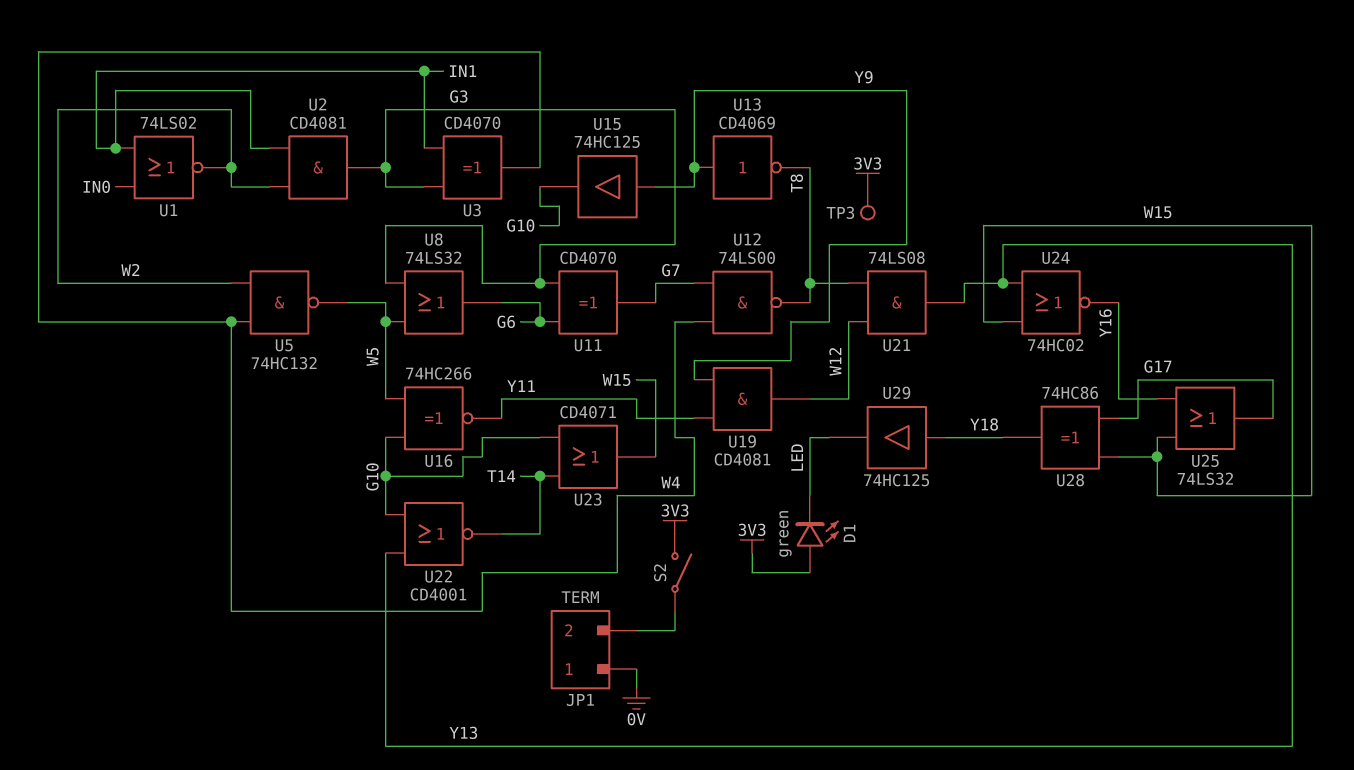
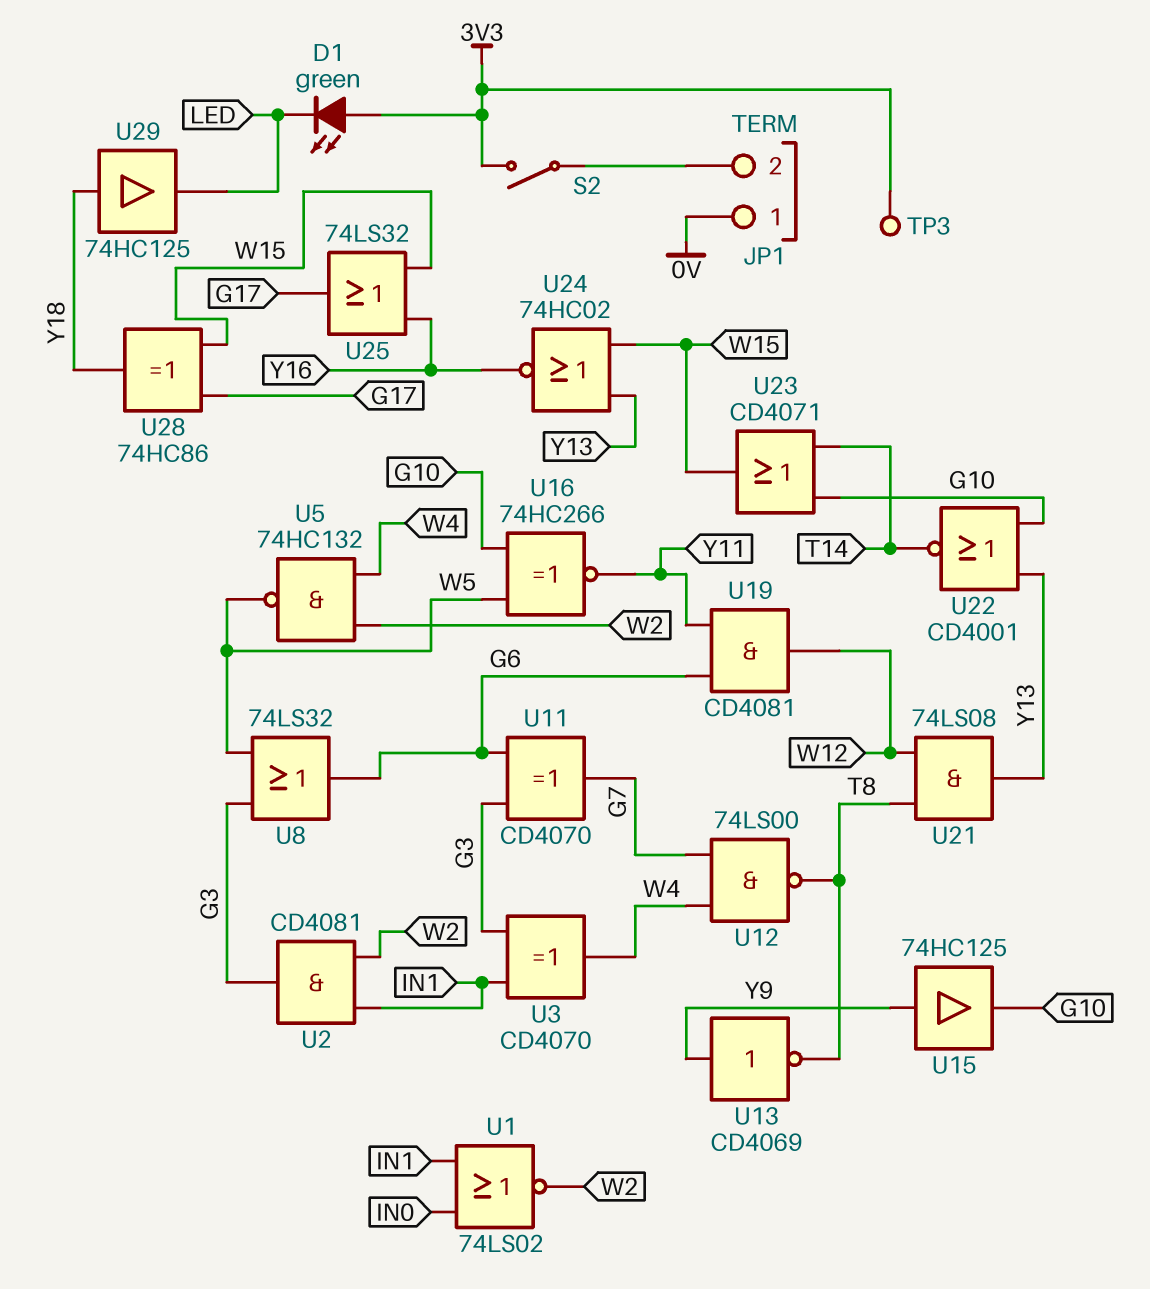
U19: AND CD4081 (in Y9, in Y11, out W12) -> AND CD4081 (in G6, in Y11, out W12)

